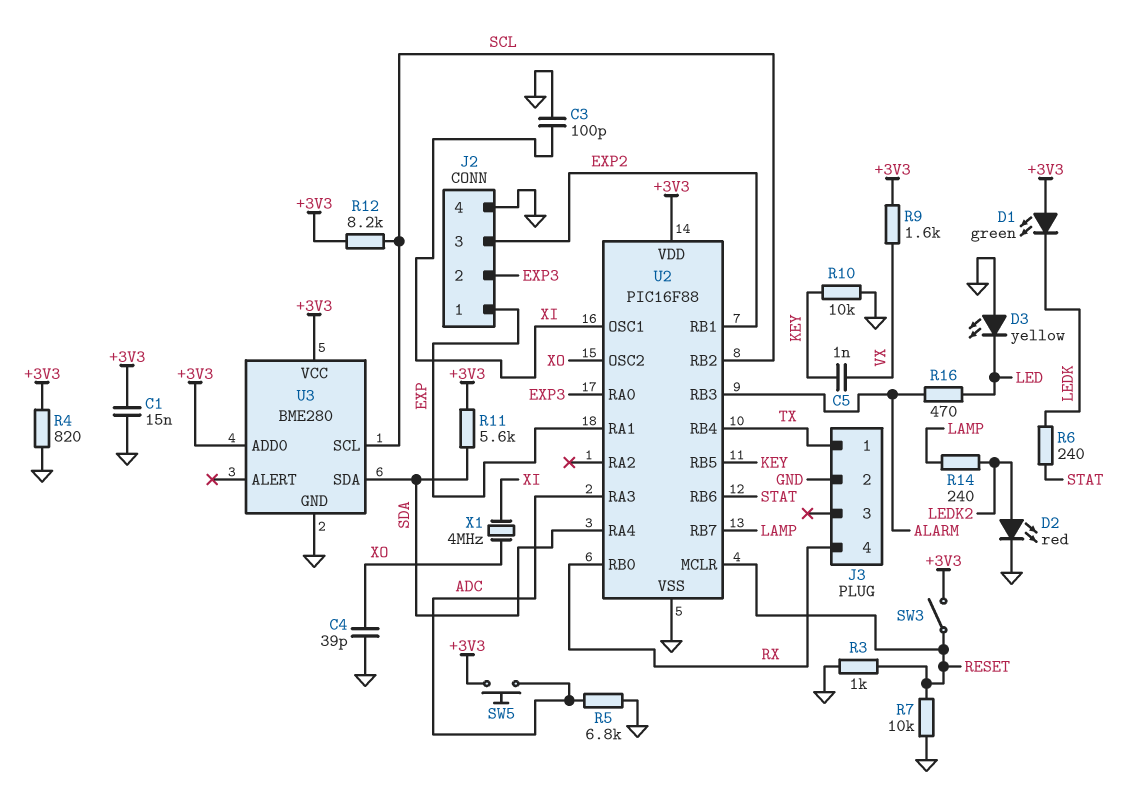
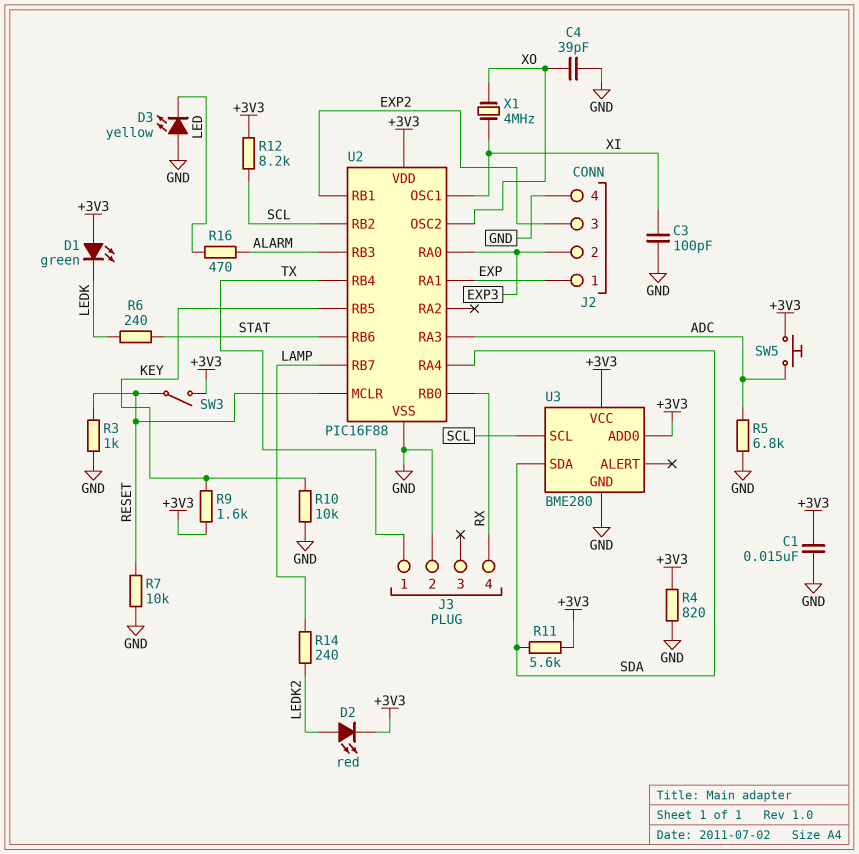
C5: 1nF (KEY, VX) -> none
D2: LED red (A LEDK2, K GND) -> LED red (A LEDK2, K +3V3)
R9: 1.6k (+3V3, VX) -> 1.6k (+3V3, KEY)

